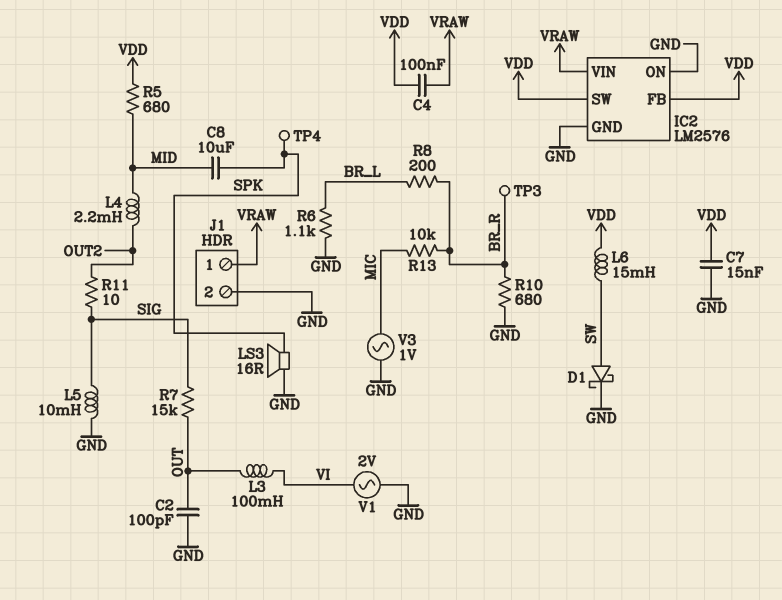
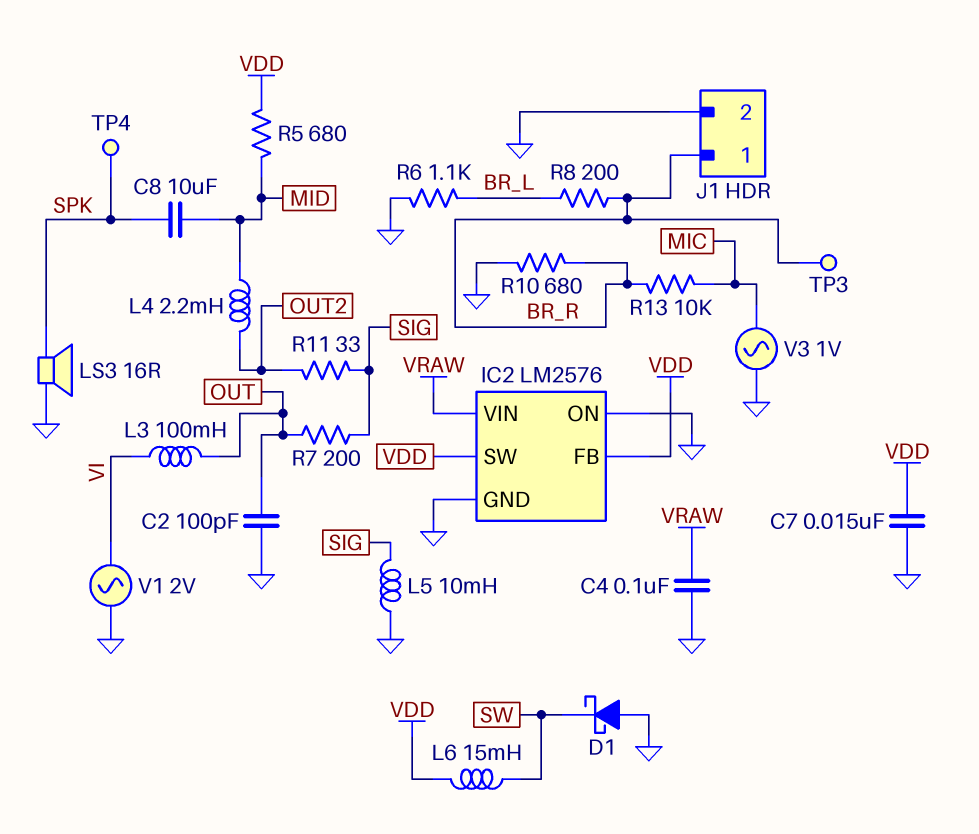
C4: 100nF (VDD, VRAW) -> 100nF (GND, VRAW)
D1: schottky (A SW, K GND) -> schottky (A GND, K SW)
J1 pin 1: VRAW -> BR_R
R7: 15k (OUT, SIG) -> 200 (OUT, SIG)
R11: 10 (OUT2, SIG) -> 33 (OUT2, SIG)

